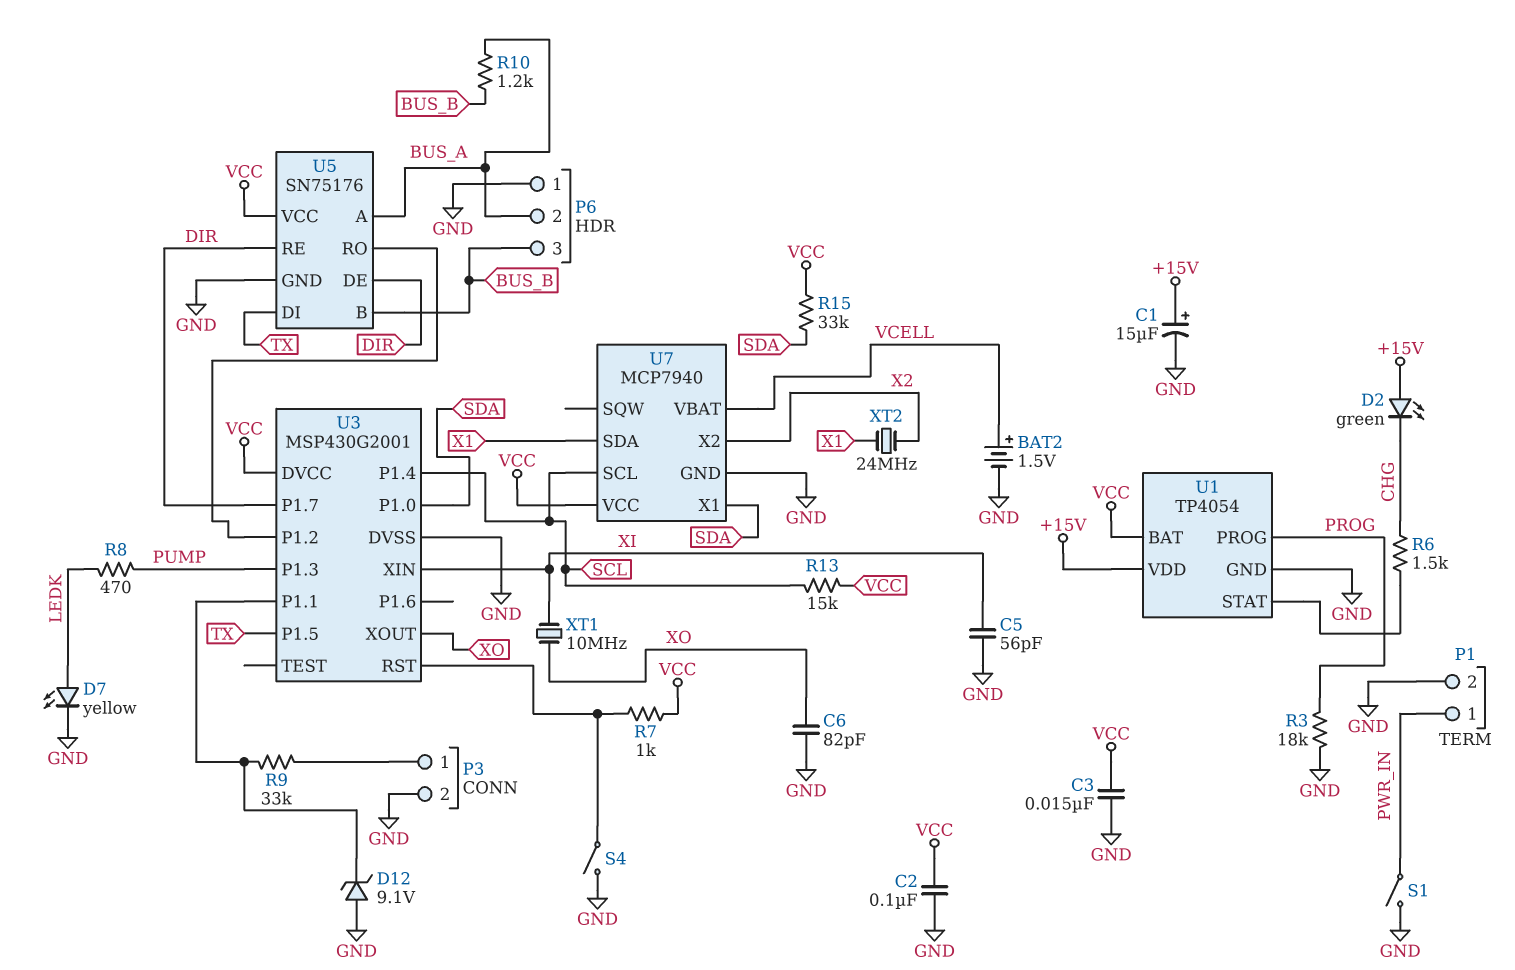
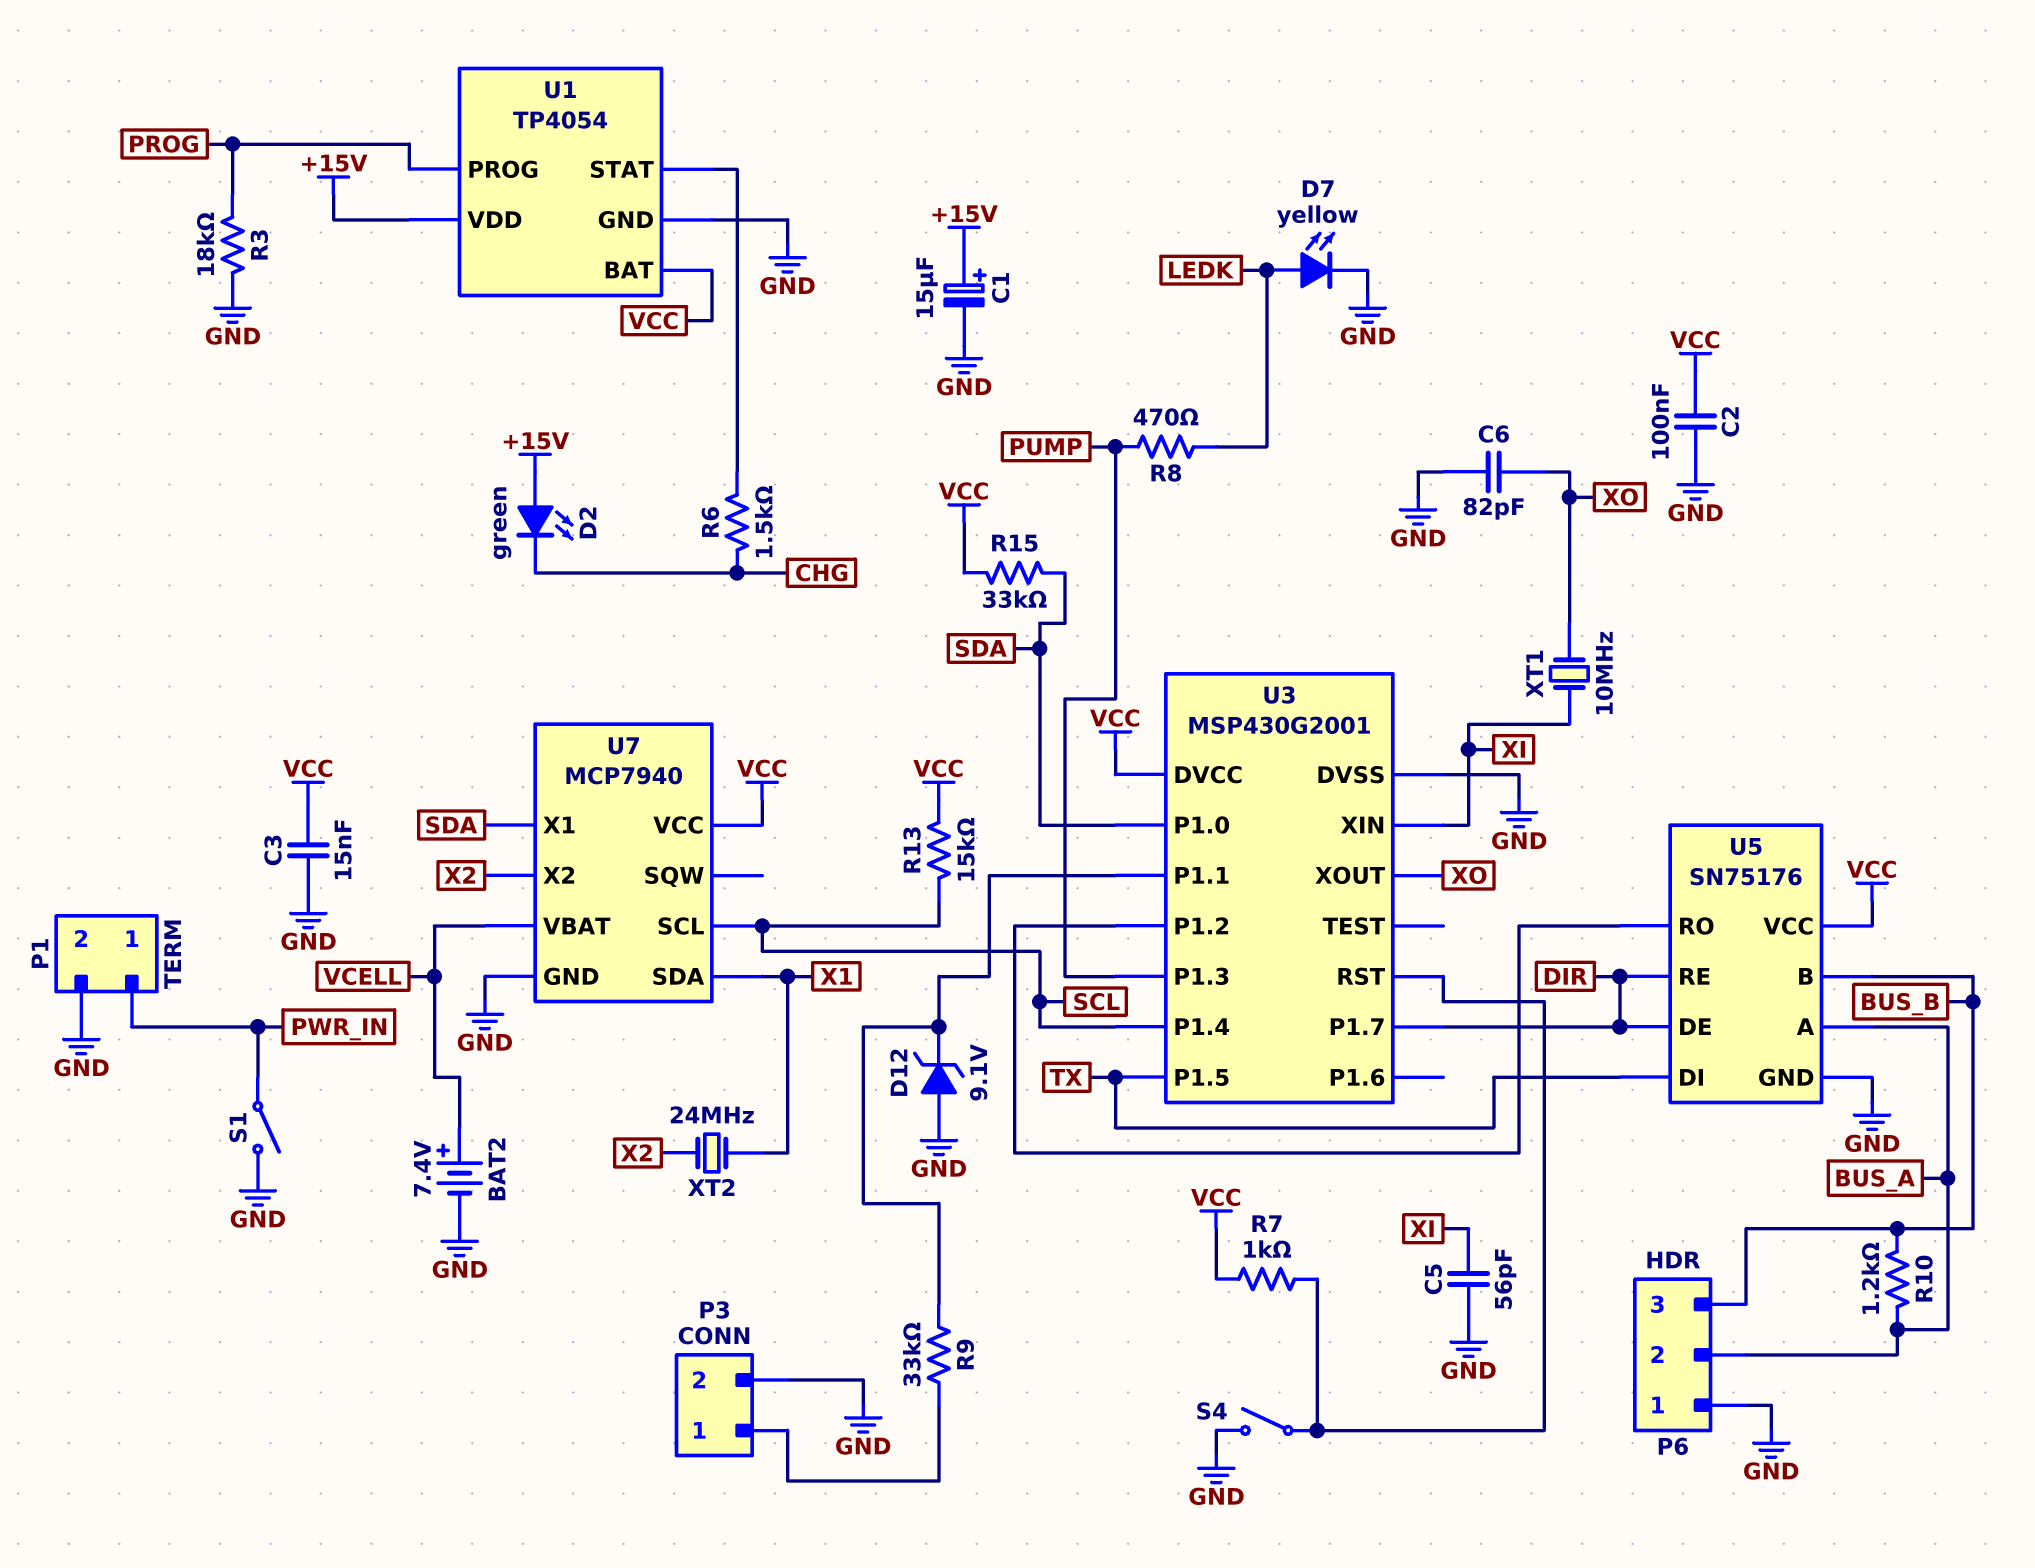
BAT2: 1.5V (plus VCELL, minus GND) -> 7.4V (plus VCELL, minus GND)

